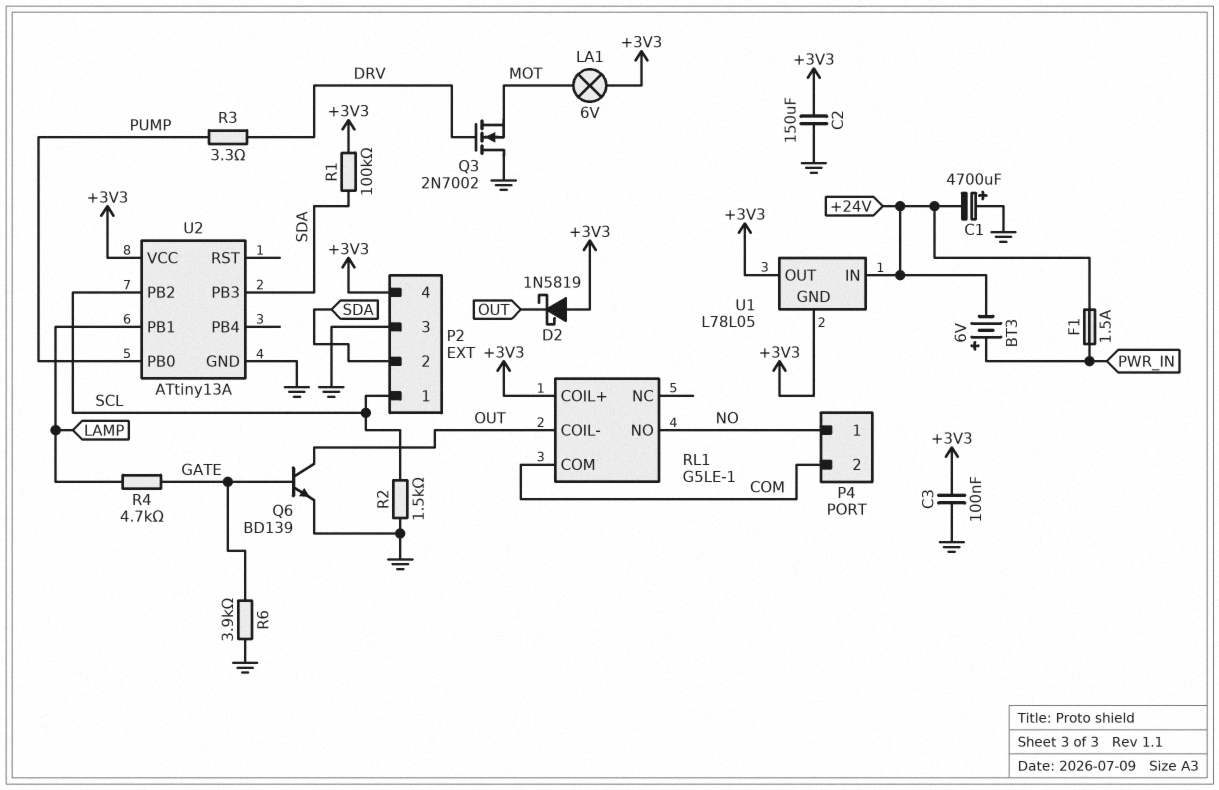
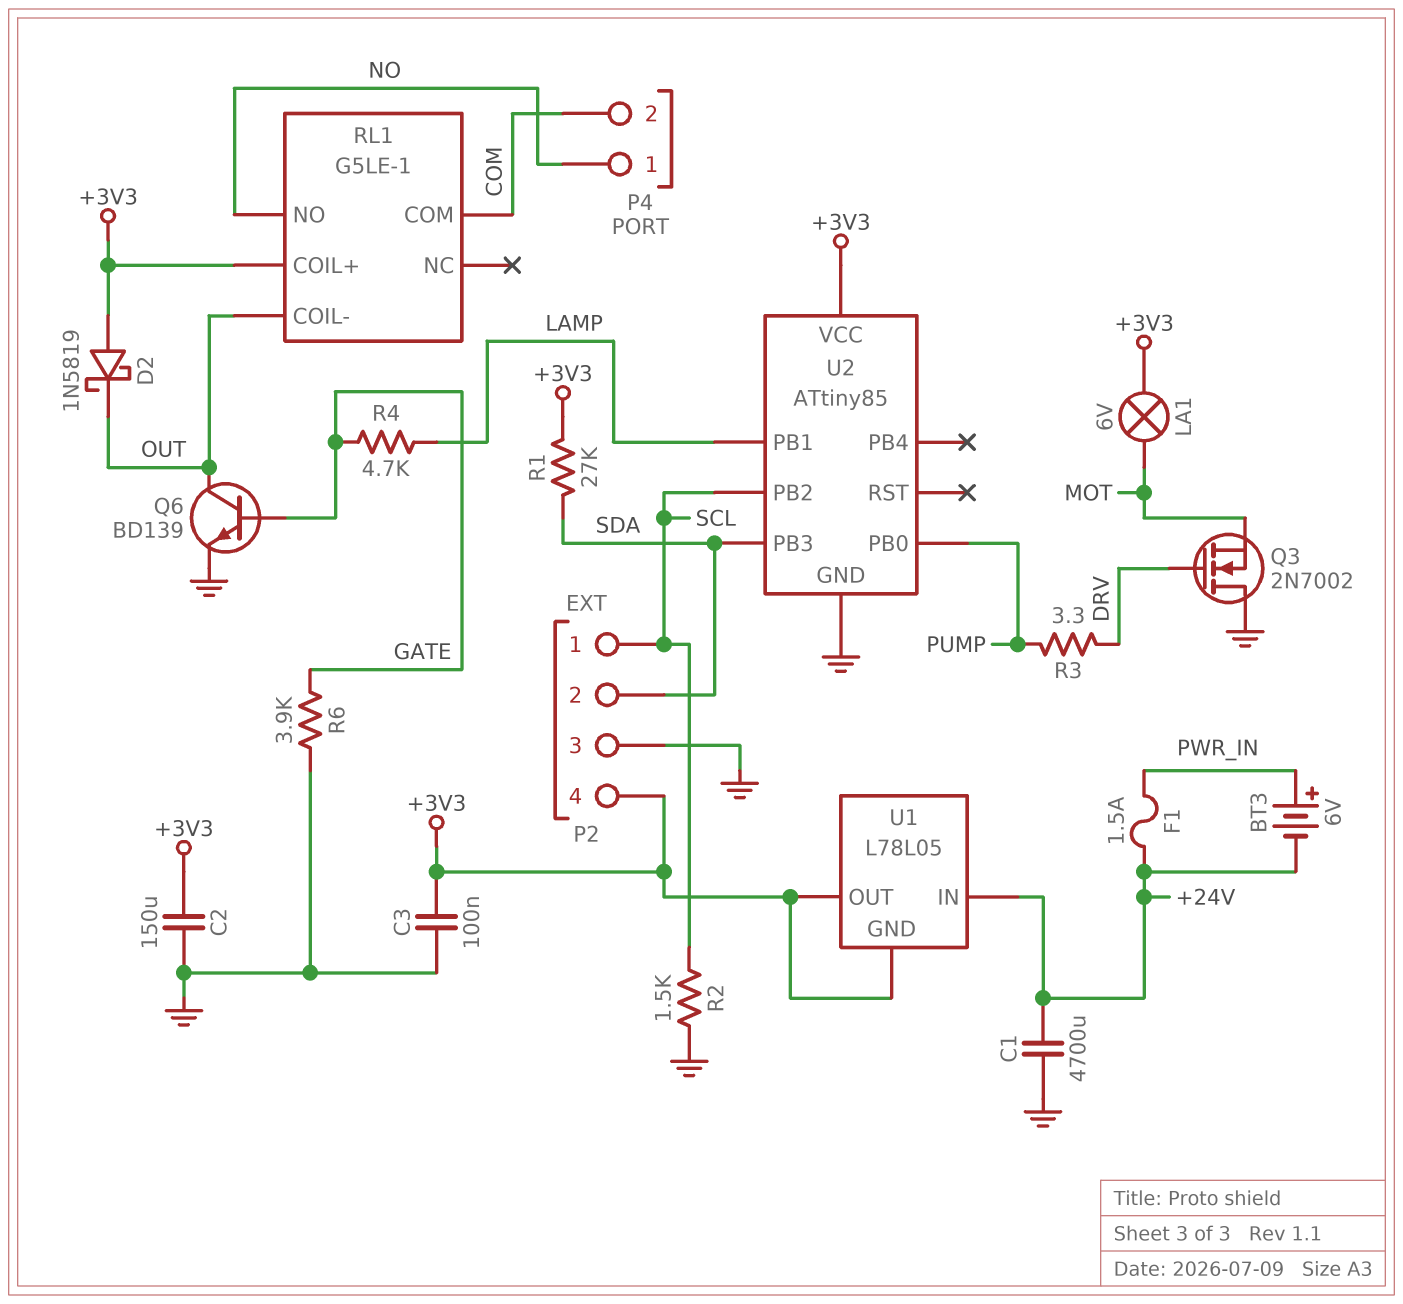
C1: 4700uF (plus GND, minus +24V) -> 4700uF (+24V, GND)
R1: 100k (+3V3, SDA) -> 27k (+3V3, SDA)
U2: ATtiny13A -> ATtiny85

